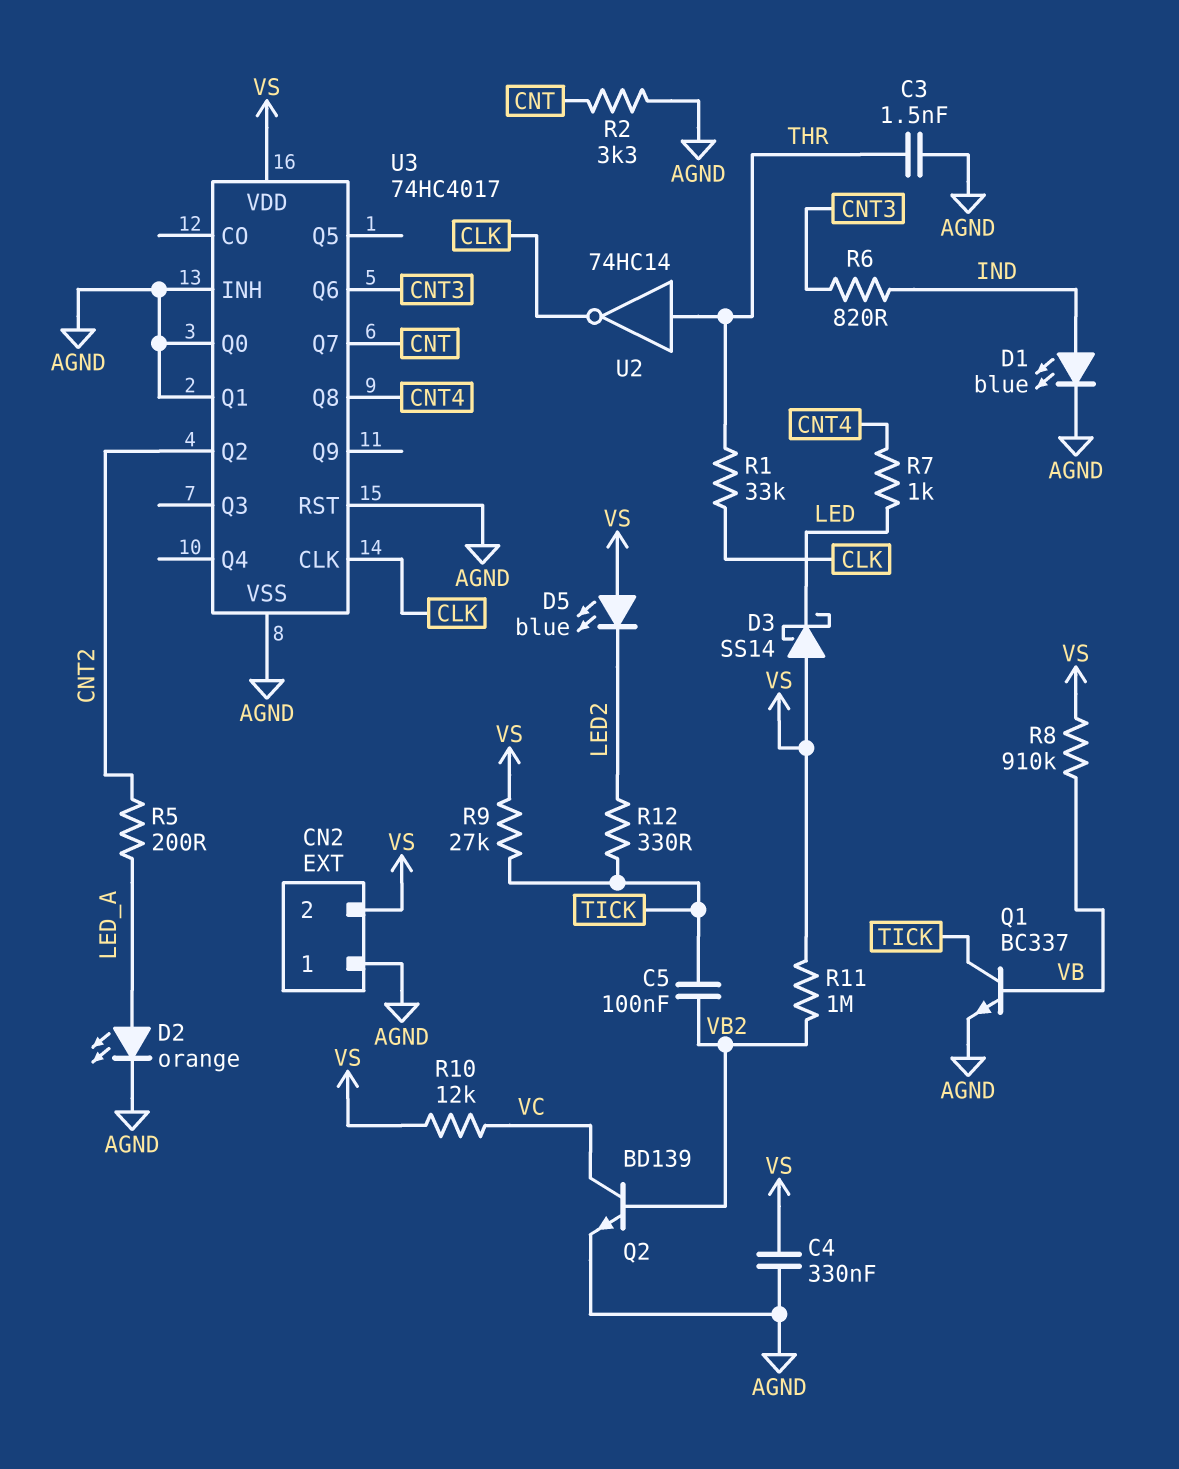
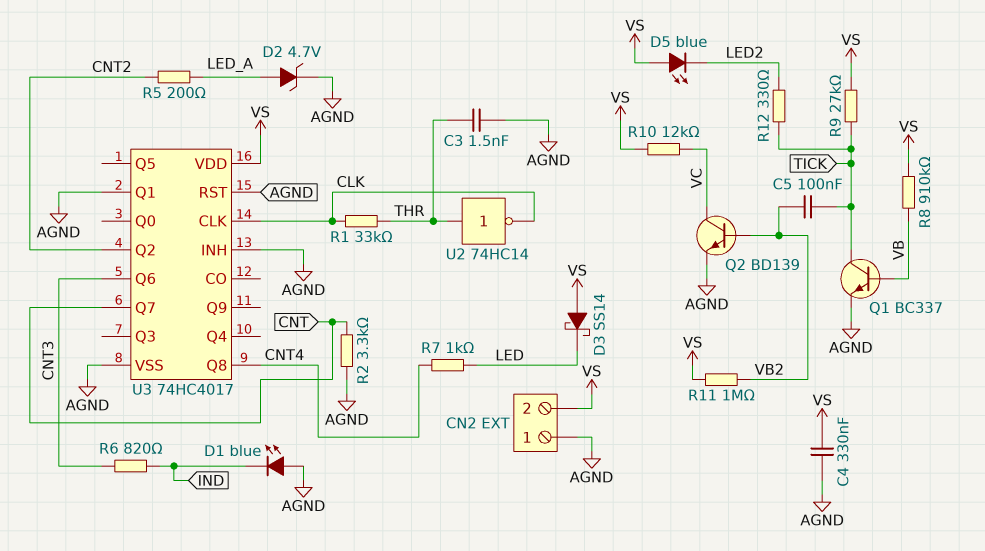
D1: LED blue (A IND, K AGND) -> LED blue (A AGND, K IND)
D2: LED orange (A LED_A, K AGND) -> zener 4.7V (A LED_A, K AGND)
U3 pin Q0: AGND -> none

